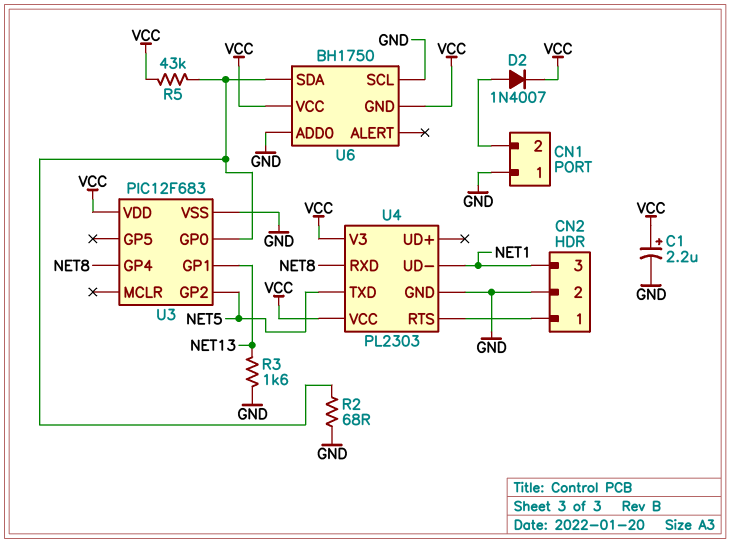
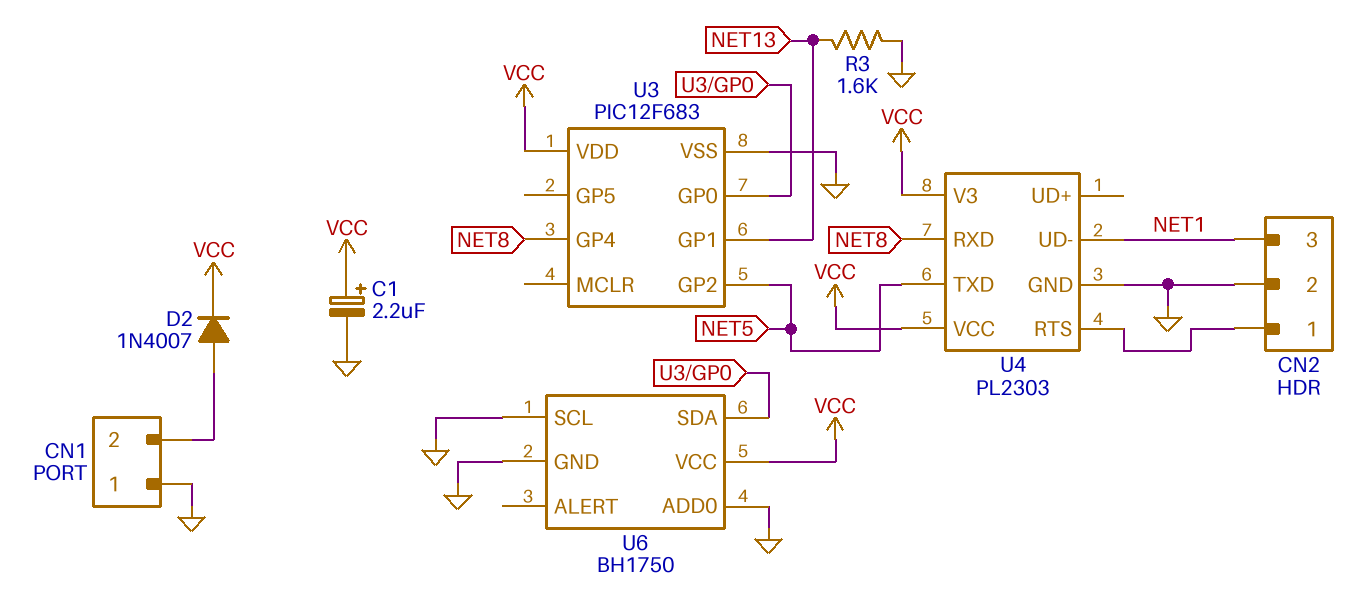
R2: 68 (GND, U3/GP0) -> none
R5: 43k (U3/GP0, VCC) -> none
U6 pin GND: VCC -> GND

